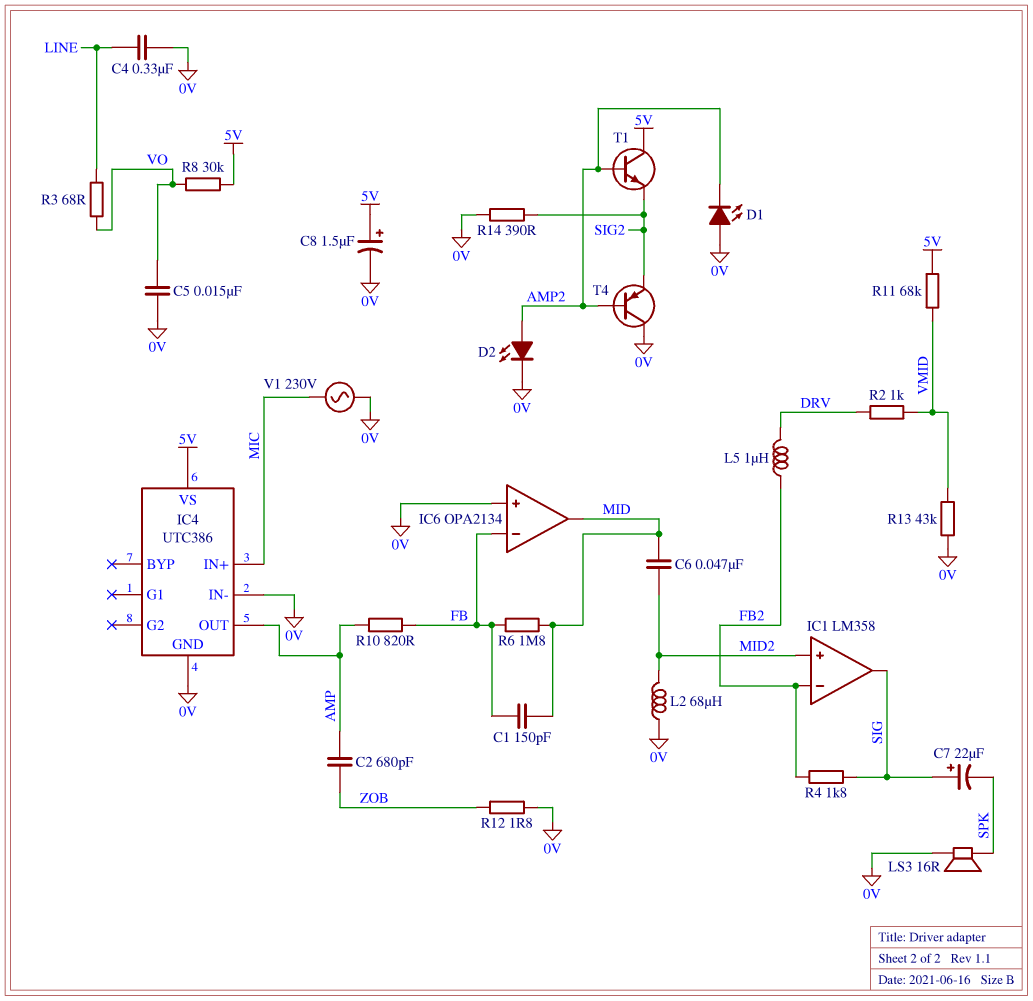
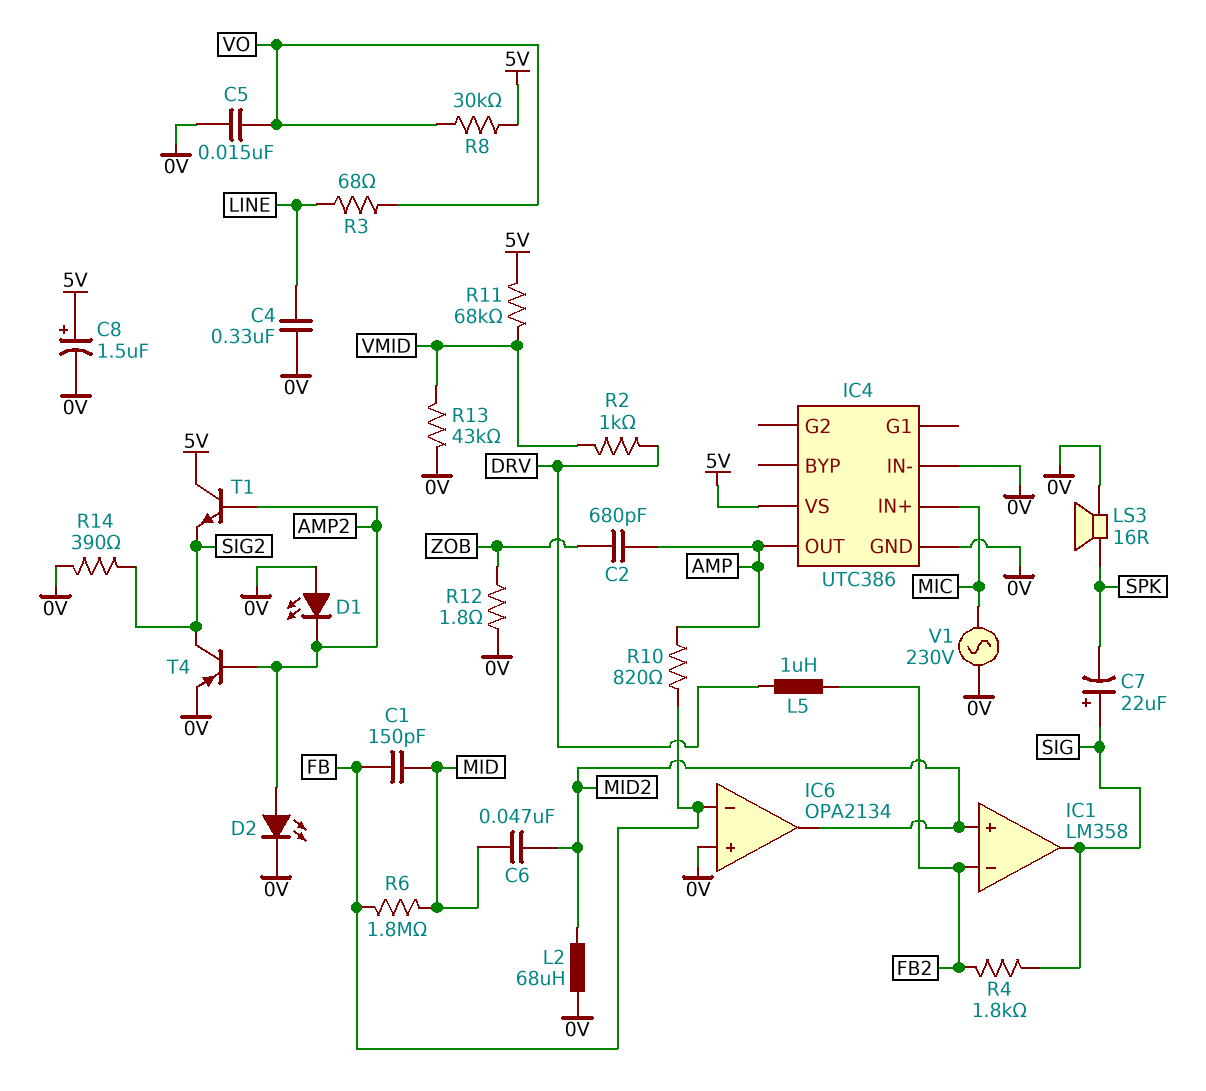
IC6 pin out: MID -> MID2
T4: PNP (B AMP2, C 0V, E SIG2) -> PNP (B AMP2, C SIG2, E 0V)

